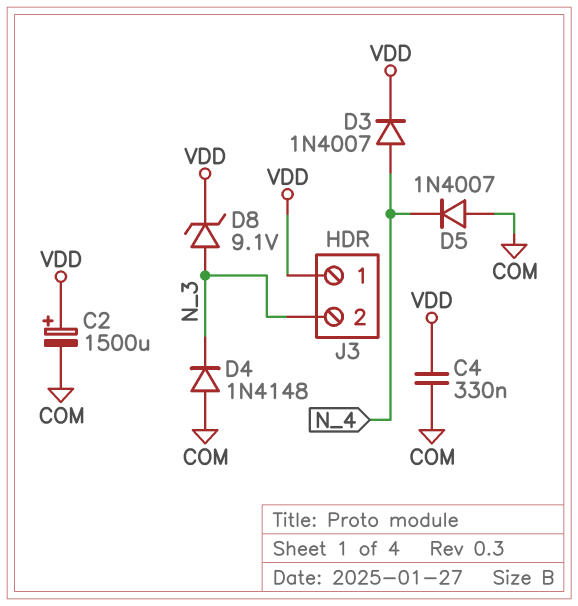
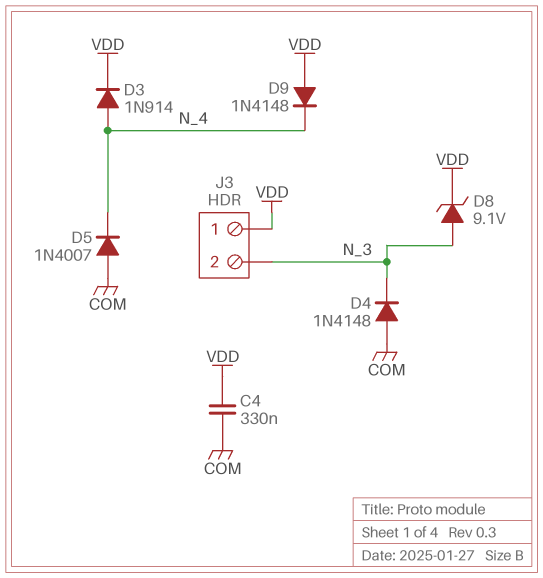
C2: 1500uF (plus VDD, minus COM) -> none
D3: diode 1N4007 (A N_4, K VDD) -> diode 1N914 (A N_4, K VDD)
D9: none -> diode 1N4148 (A VDD, K N_4)

